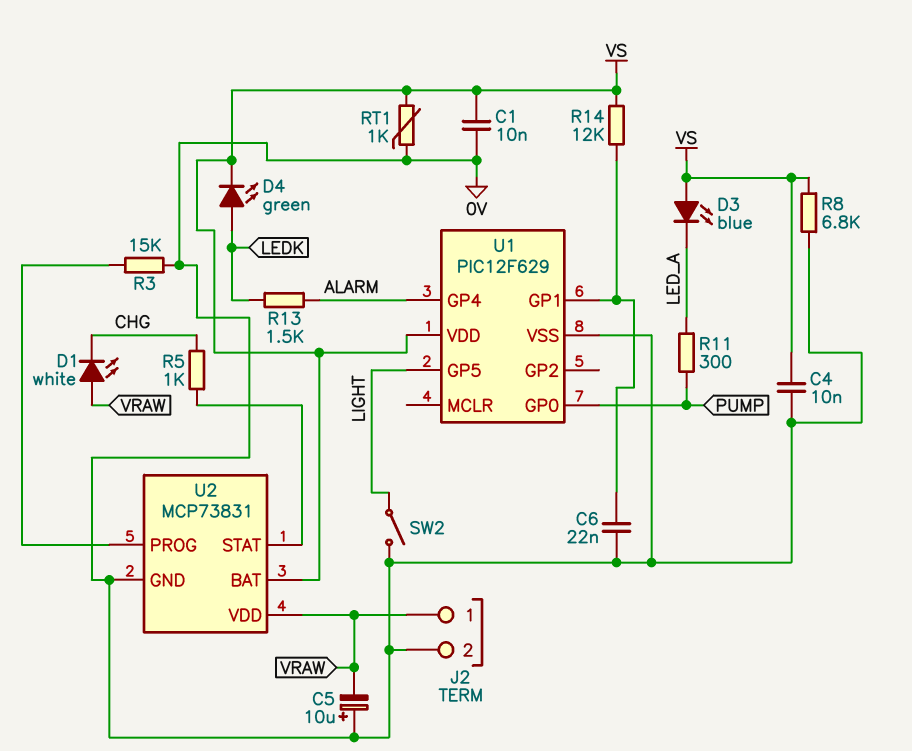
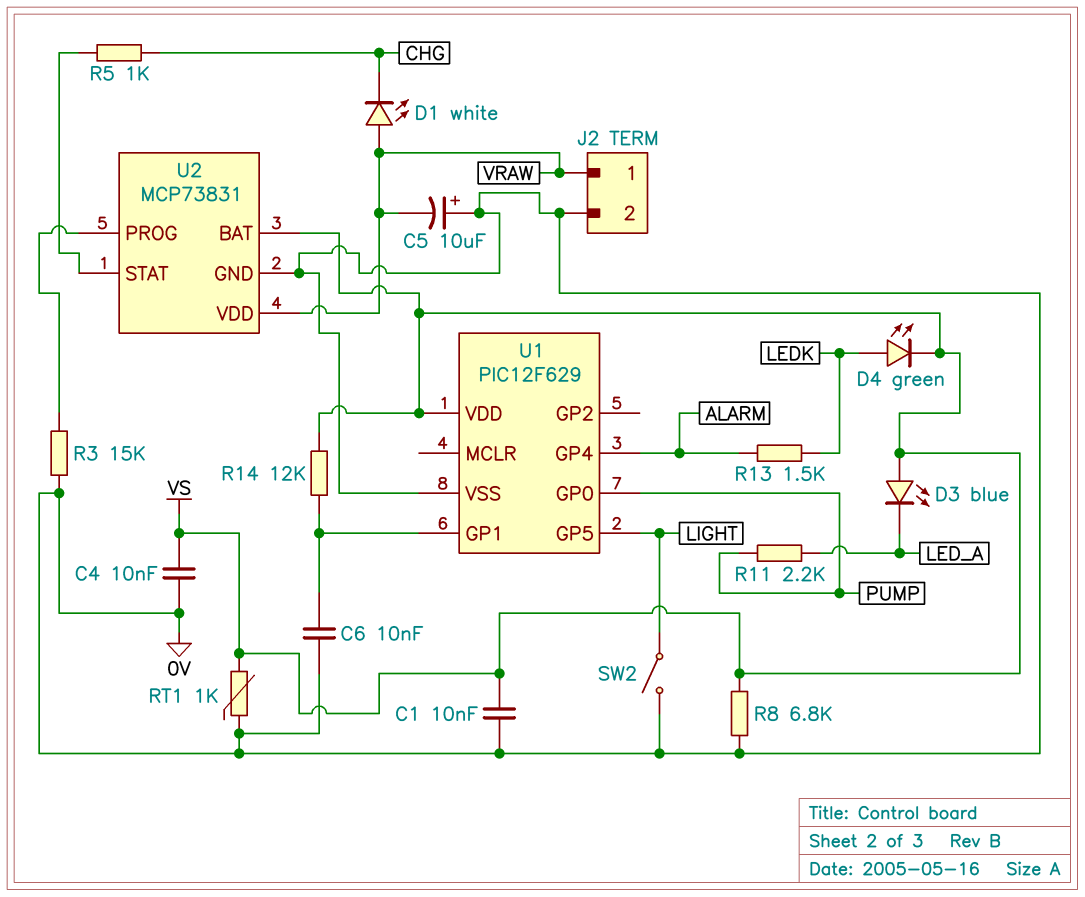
C6: 22nF (0V, U1/GP1) -> 10nF (0V, U1/GP1)
R11: 300 (LED_A, PUMP) -> 2.2k (LED_A, PUMP)

